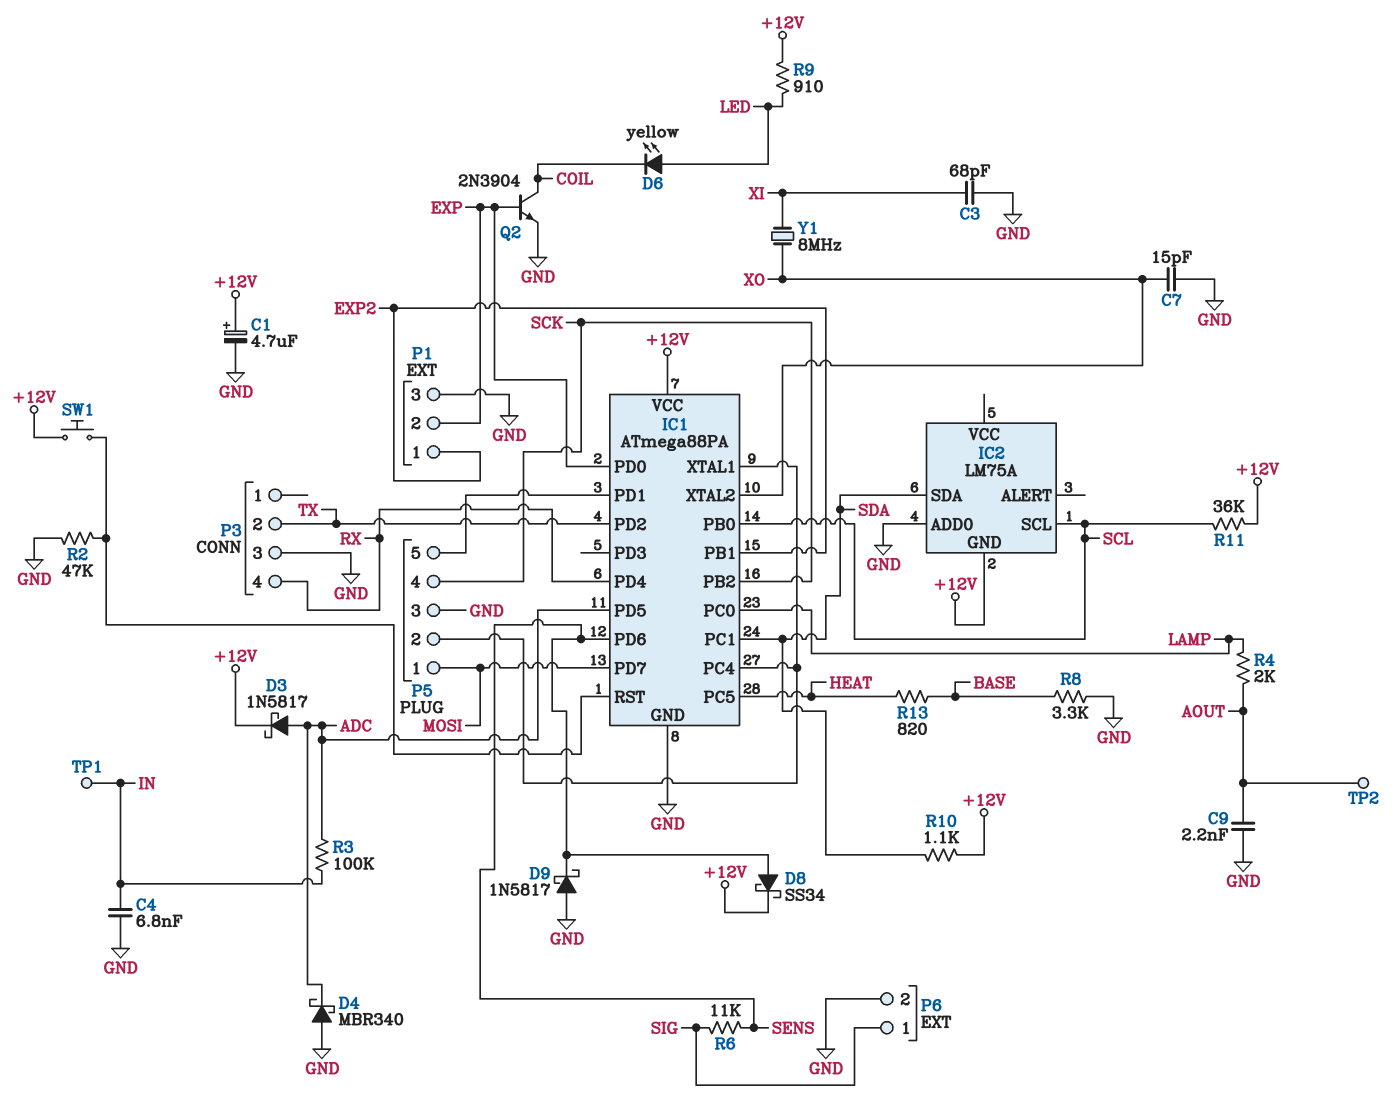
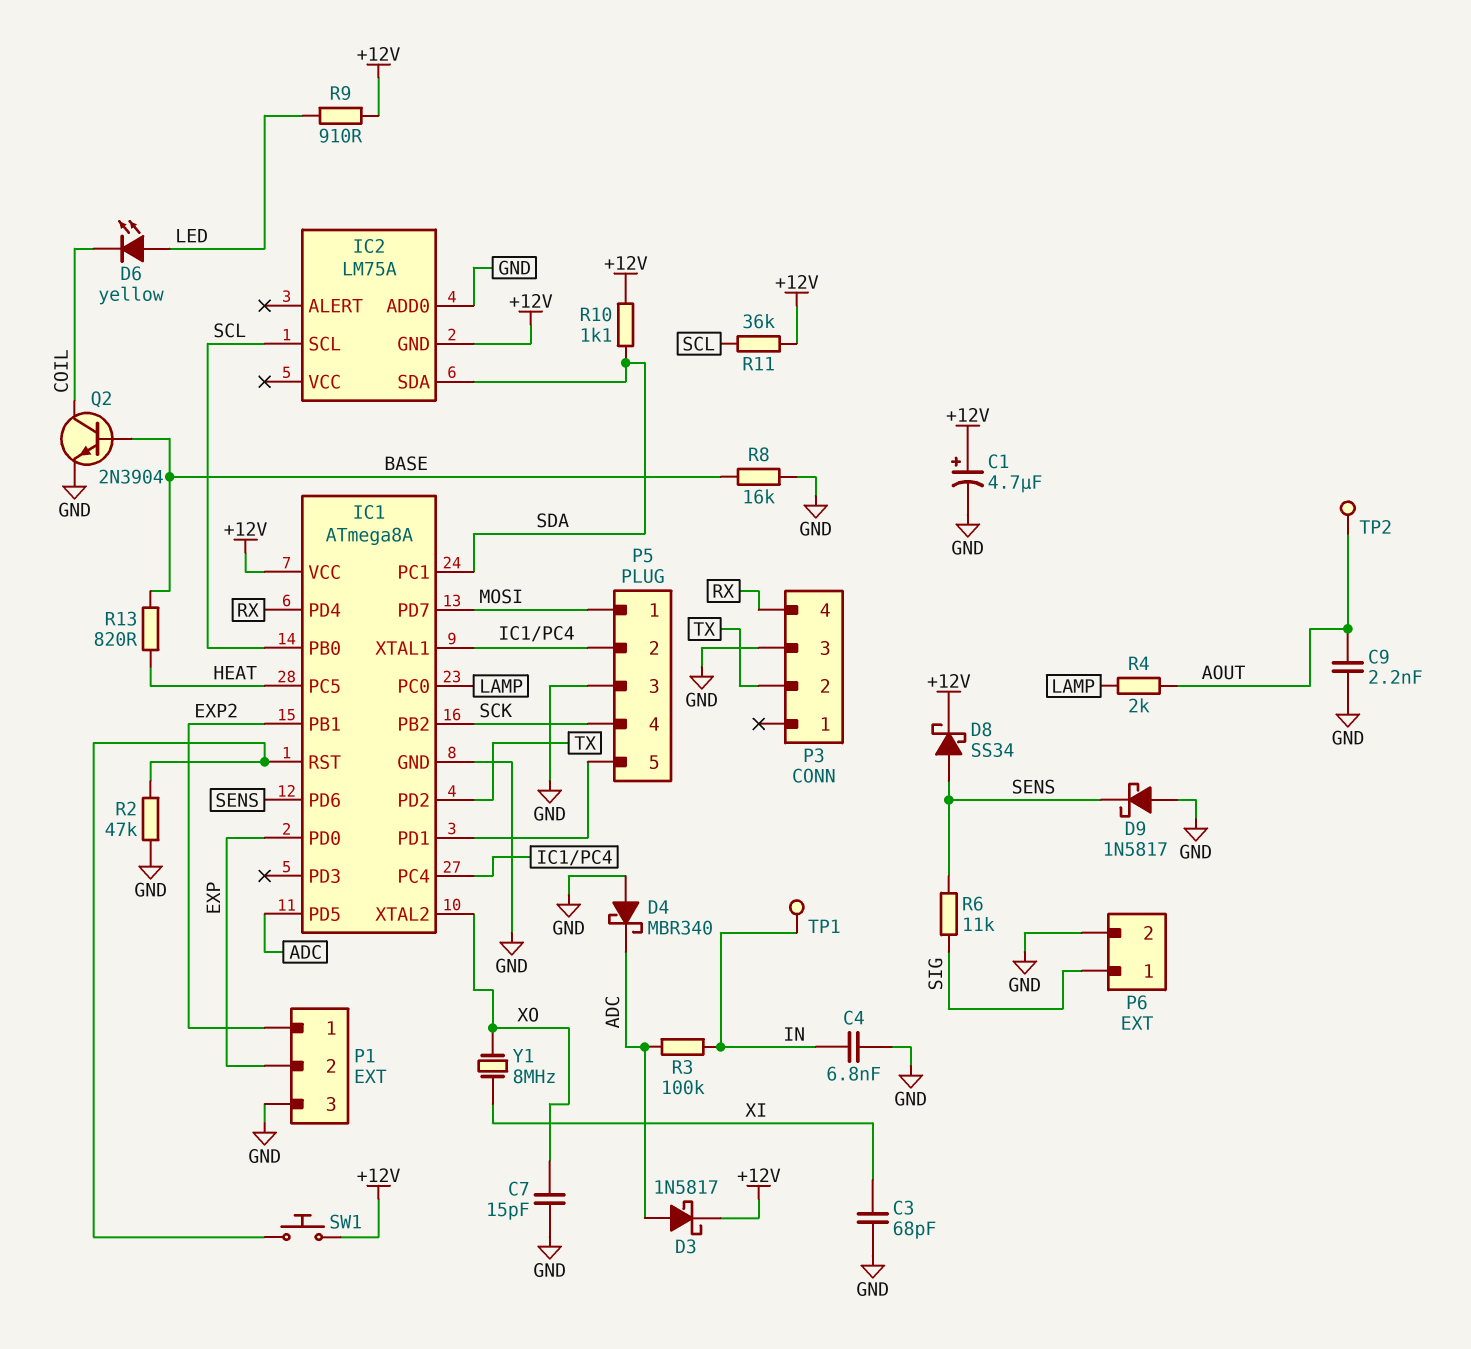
IC1: ATmega88PA -> ATmega8A
Q2: NPN 2N3904 (B EXP, C COIL, E GND) -> NPN 2N3904 (B BASE, C COIL, E GND)
R8: 3.3k (BASE, GND) -> 16k (BASE, GND)

